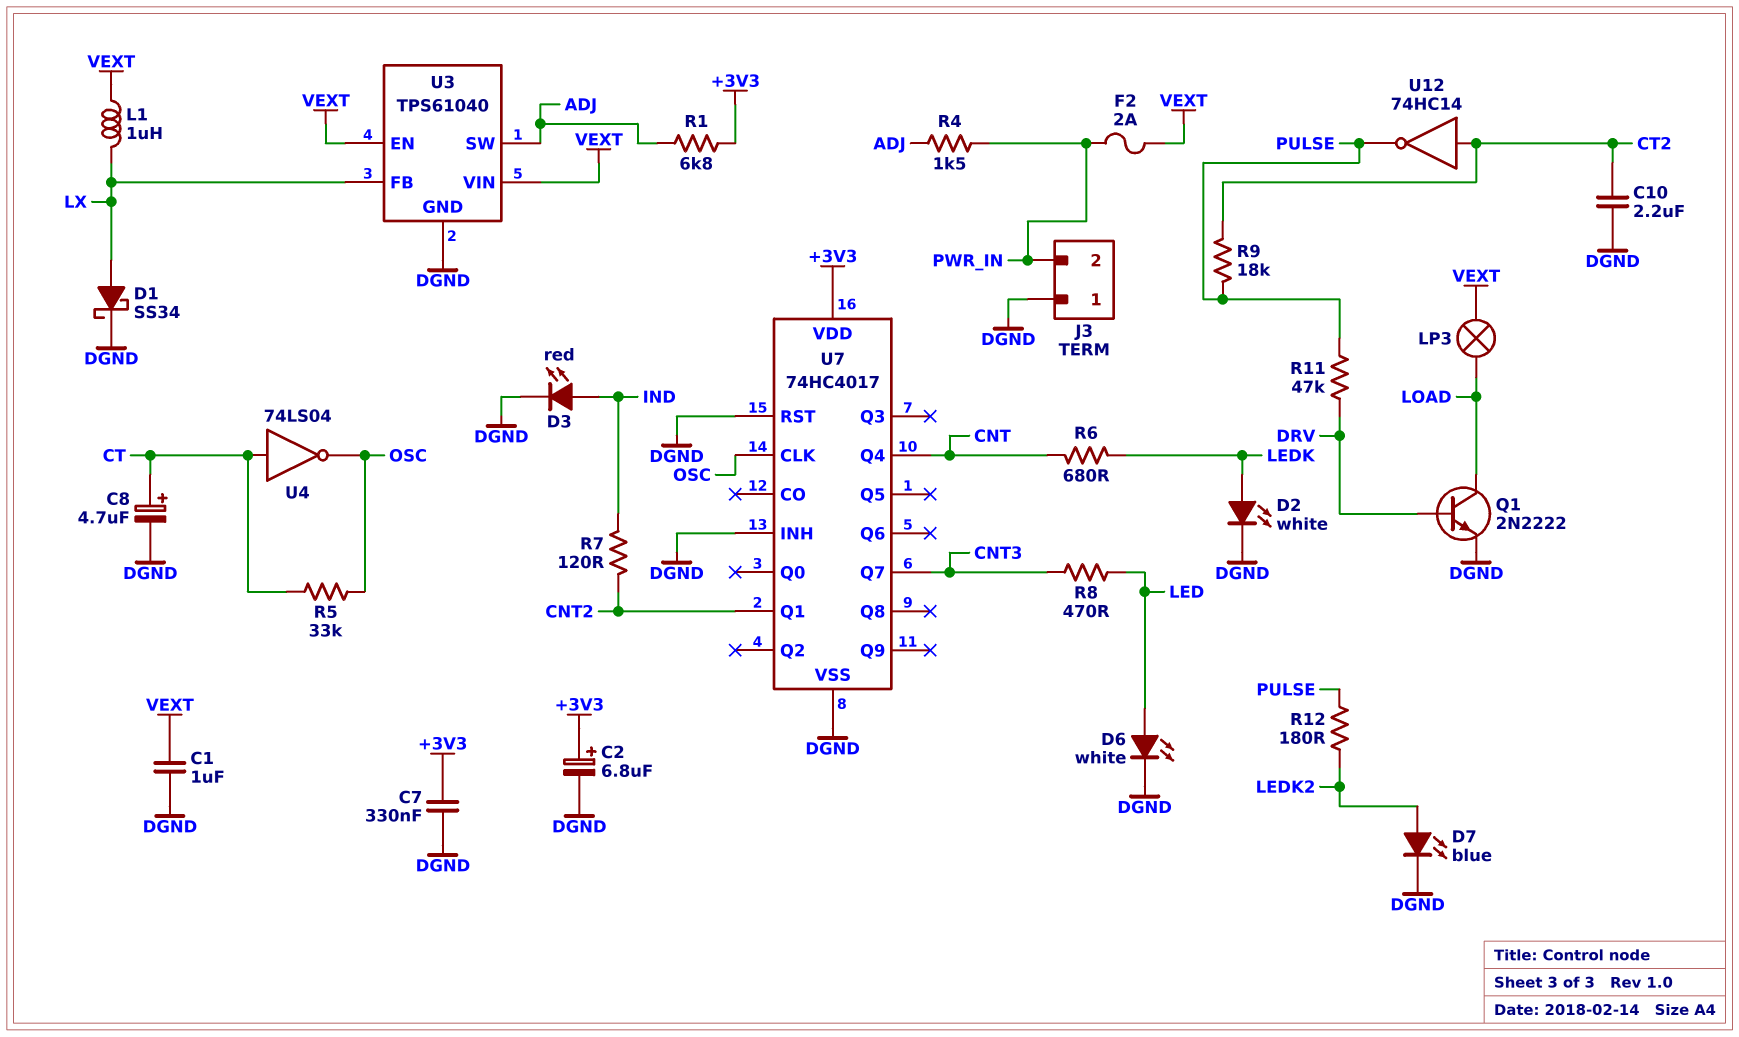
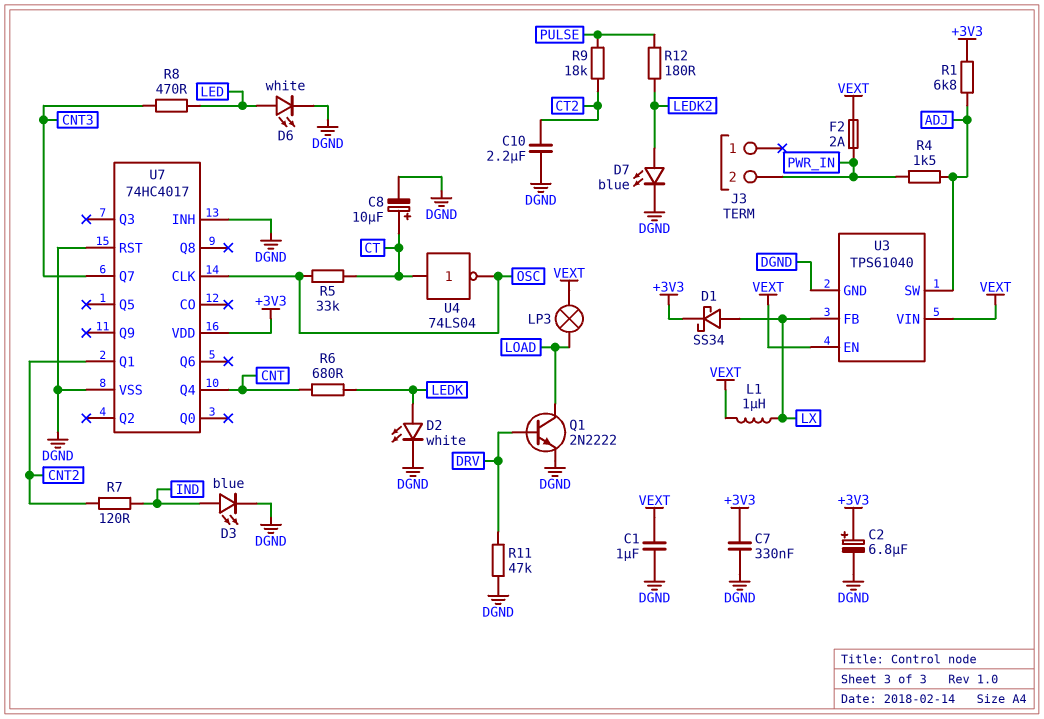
C8: 4.7uF (plus CT, minus DGND) -> 10uF (plus CT, minus DGND)
D1: schottky SS34 (A LX, K DGND) -> schottky SS34 (A LX, K +3V3)
D3: LED red (A IND, K DGND) -> LED blue (A IND, K DGND)
J3 pin 1: DGND -> none
R11: 47k (DRV, PULSE) -> 47k (DGND, DRV)
U12: NOT 74HC14 (in CT2, out PULSE) -> none

